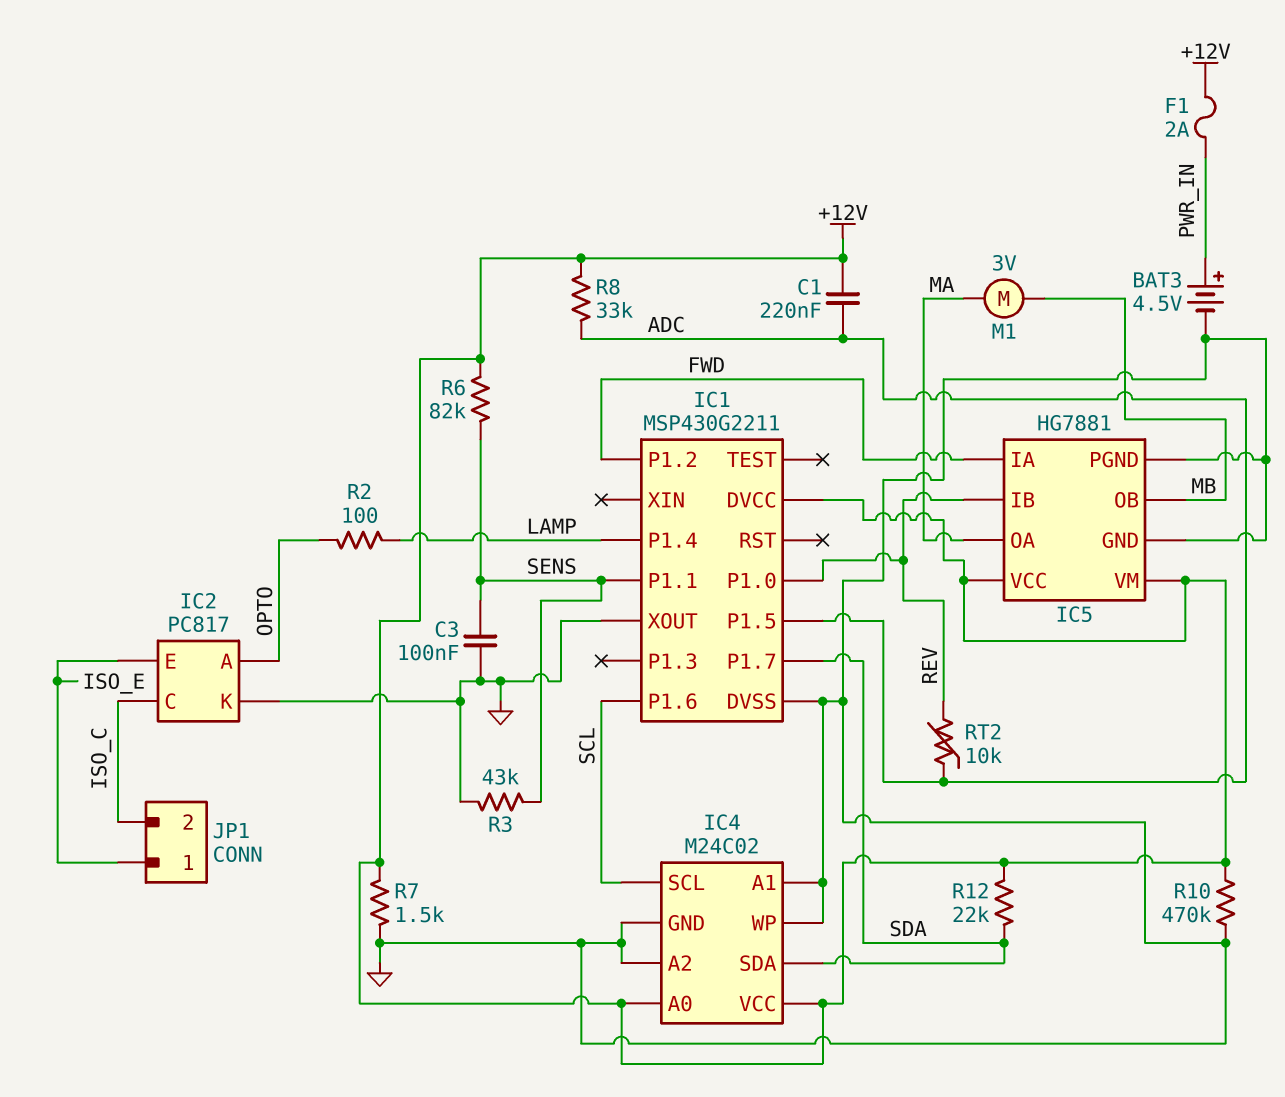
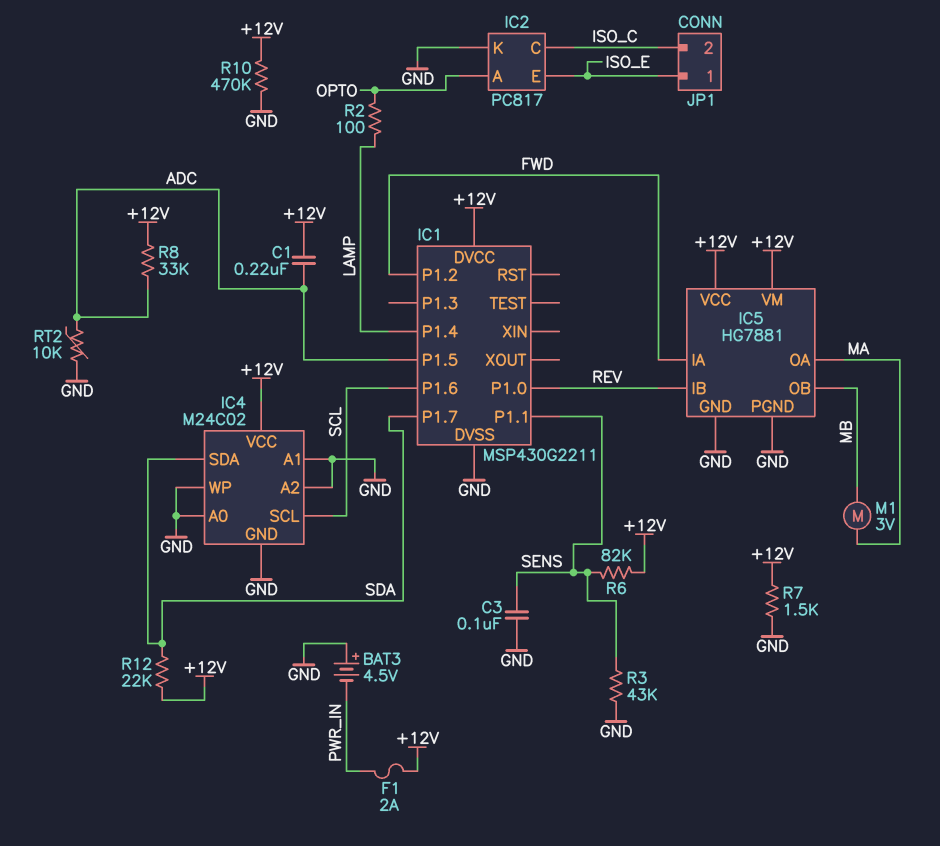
BAT3: 4.5V (plus PWR_IN, minus GND) -> 4.5V (plus GND, minus PWR_IN)
IC1 pin XOUT: GND -> none
IC4 pin A0: +12V -> GND
RT2: 10k (ADC, REV) -> 10k (ADC, GND)

